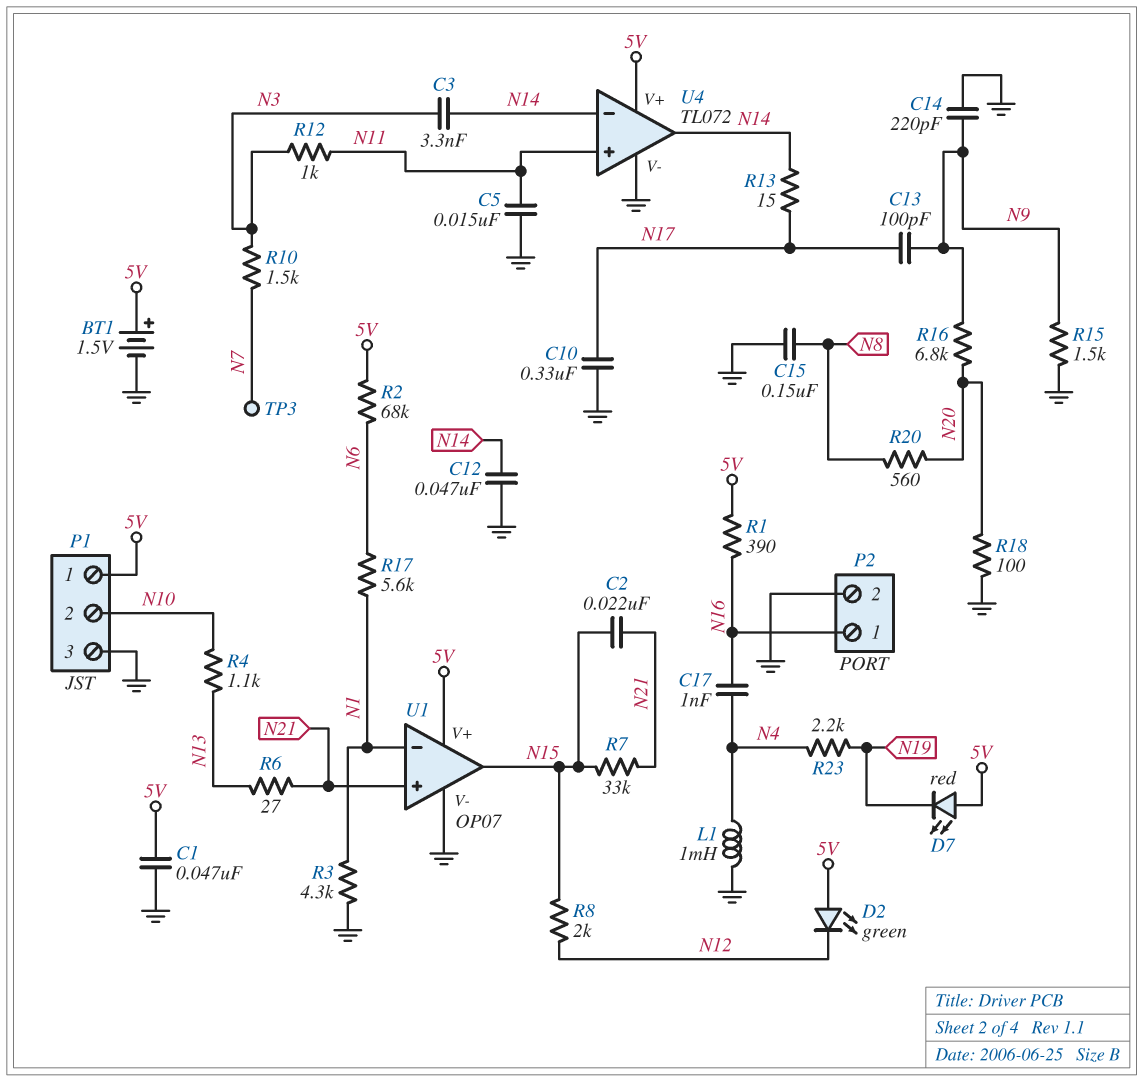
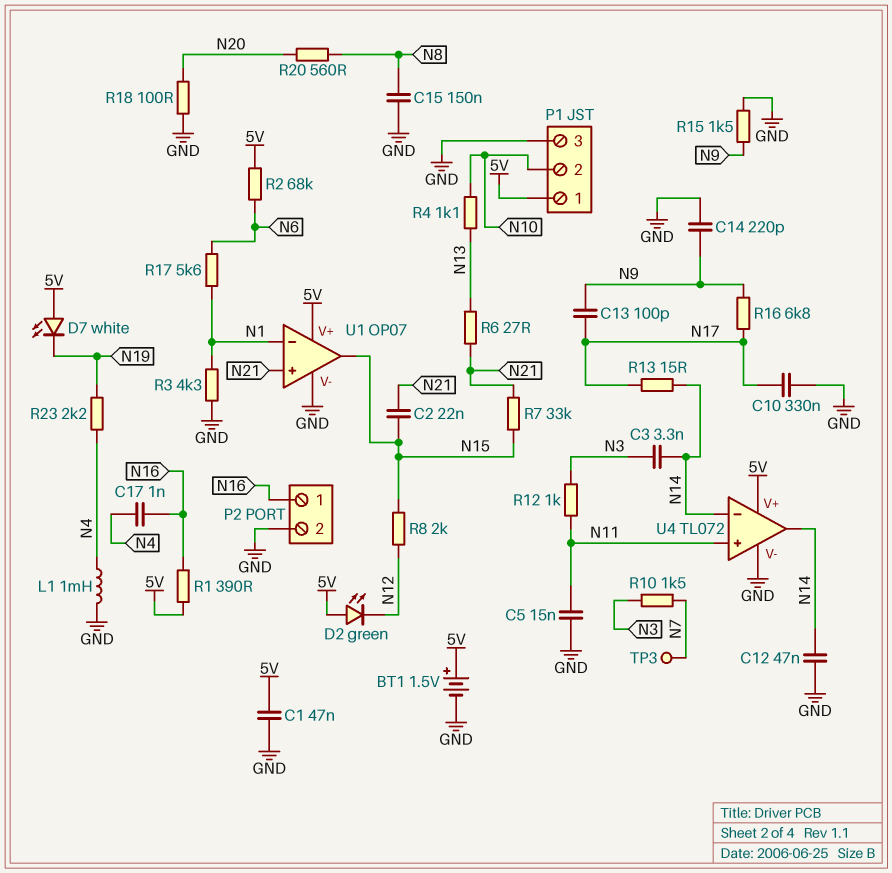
D7: LED red (A 5V, K N19) -> LED white (A 5V, K N19)
R16: 6.8k (N9, N20) -> 6.8k (N9, N17)

